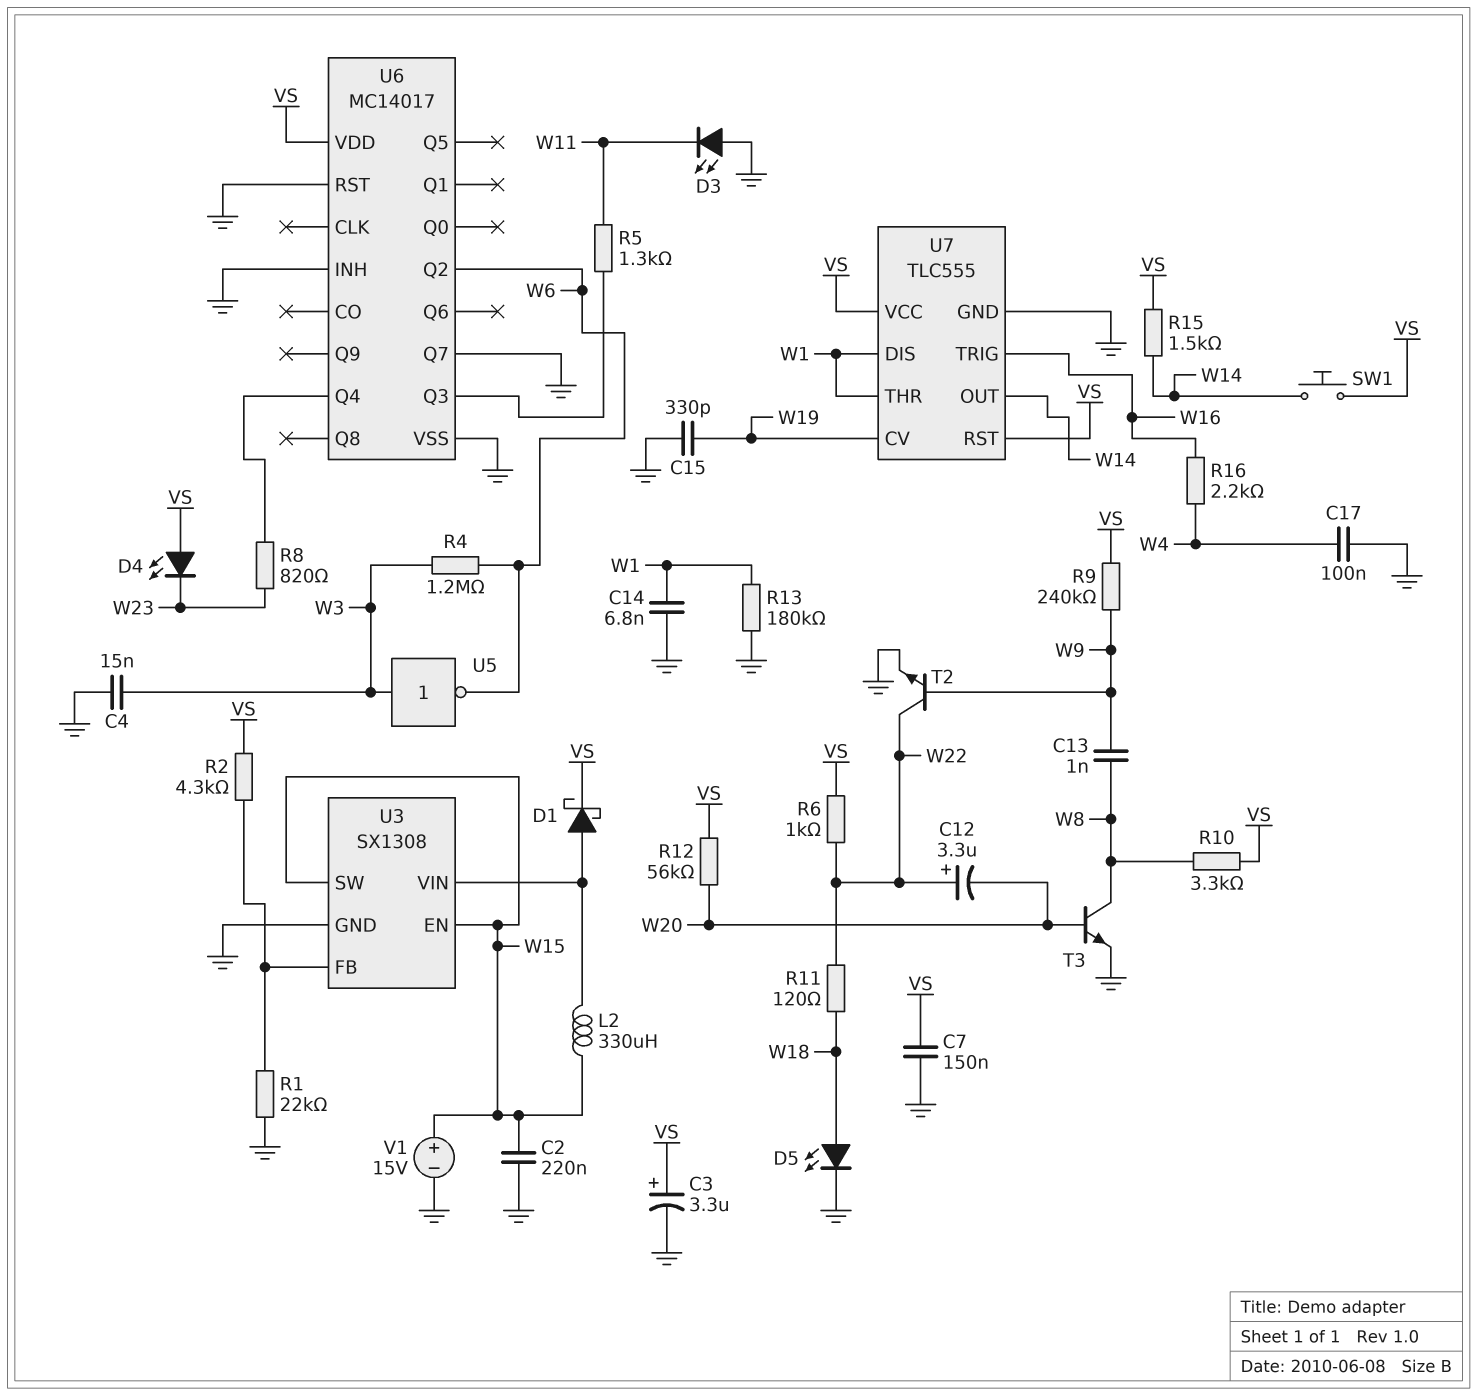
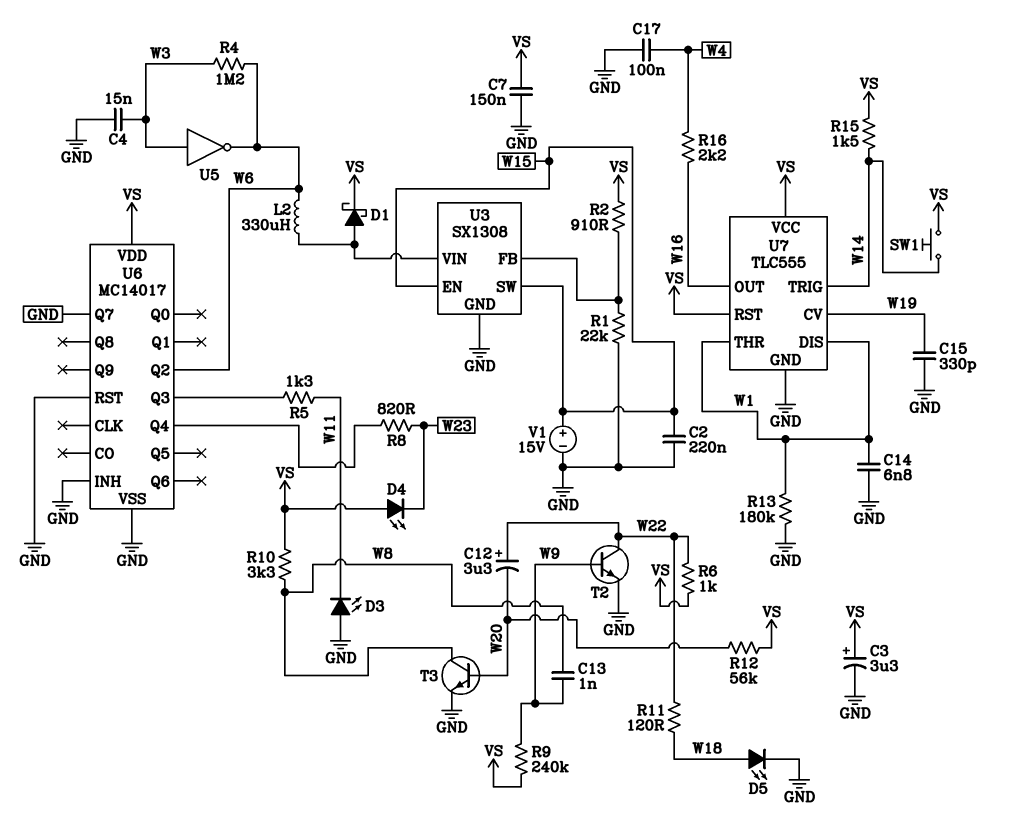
L2: 330uH (U3/VIN, W15) -> 330uH (U3/VIN, W6)
R2: 4.3k (U3/FB, VS) -> 910 (U3/FB, VS)
U7 pin OUT: W14 -> W16
U7 pin TRIG: W16 -> W14

